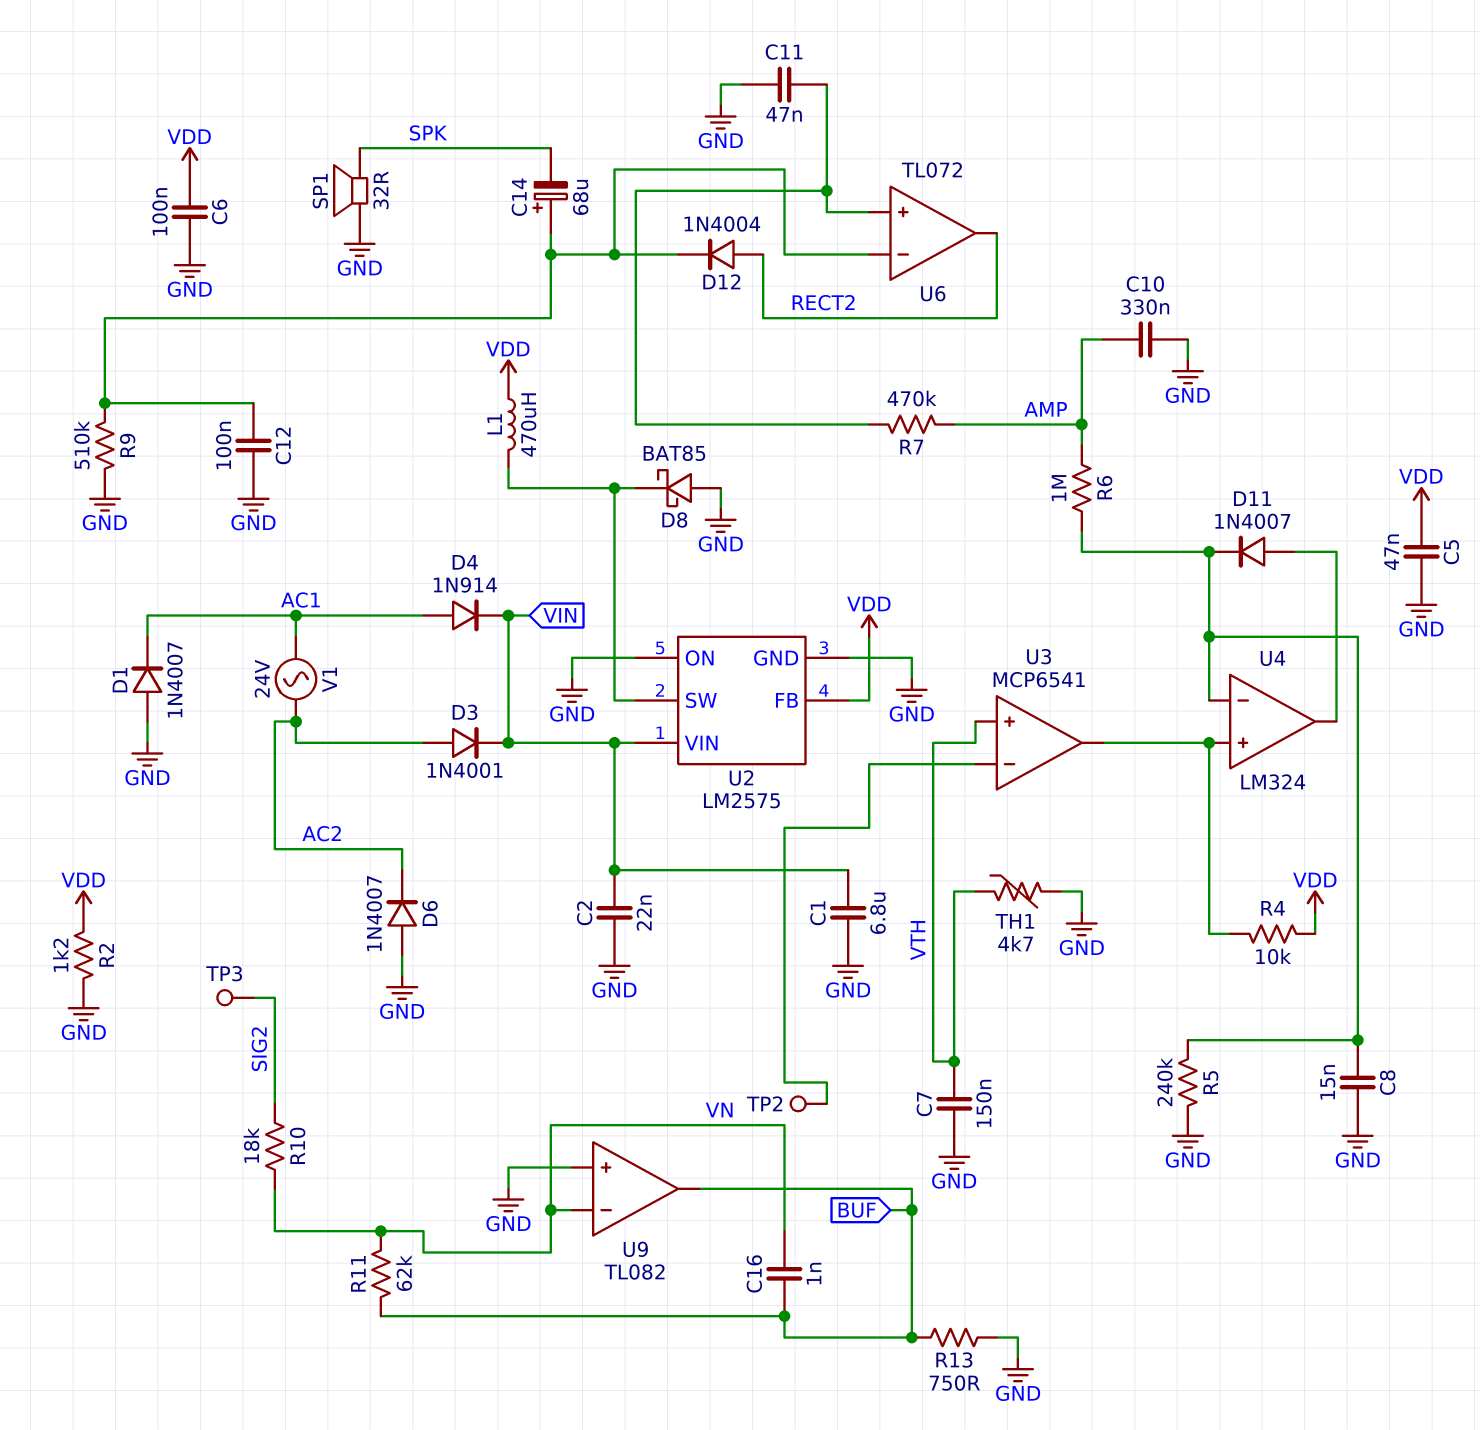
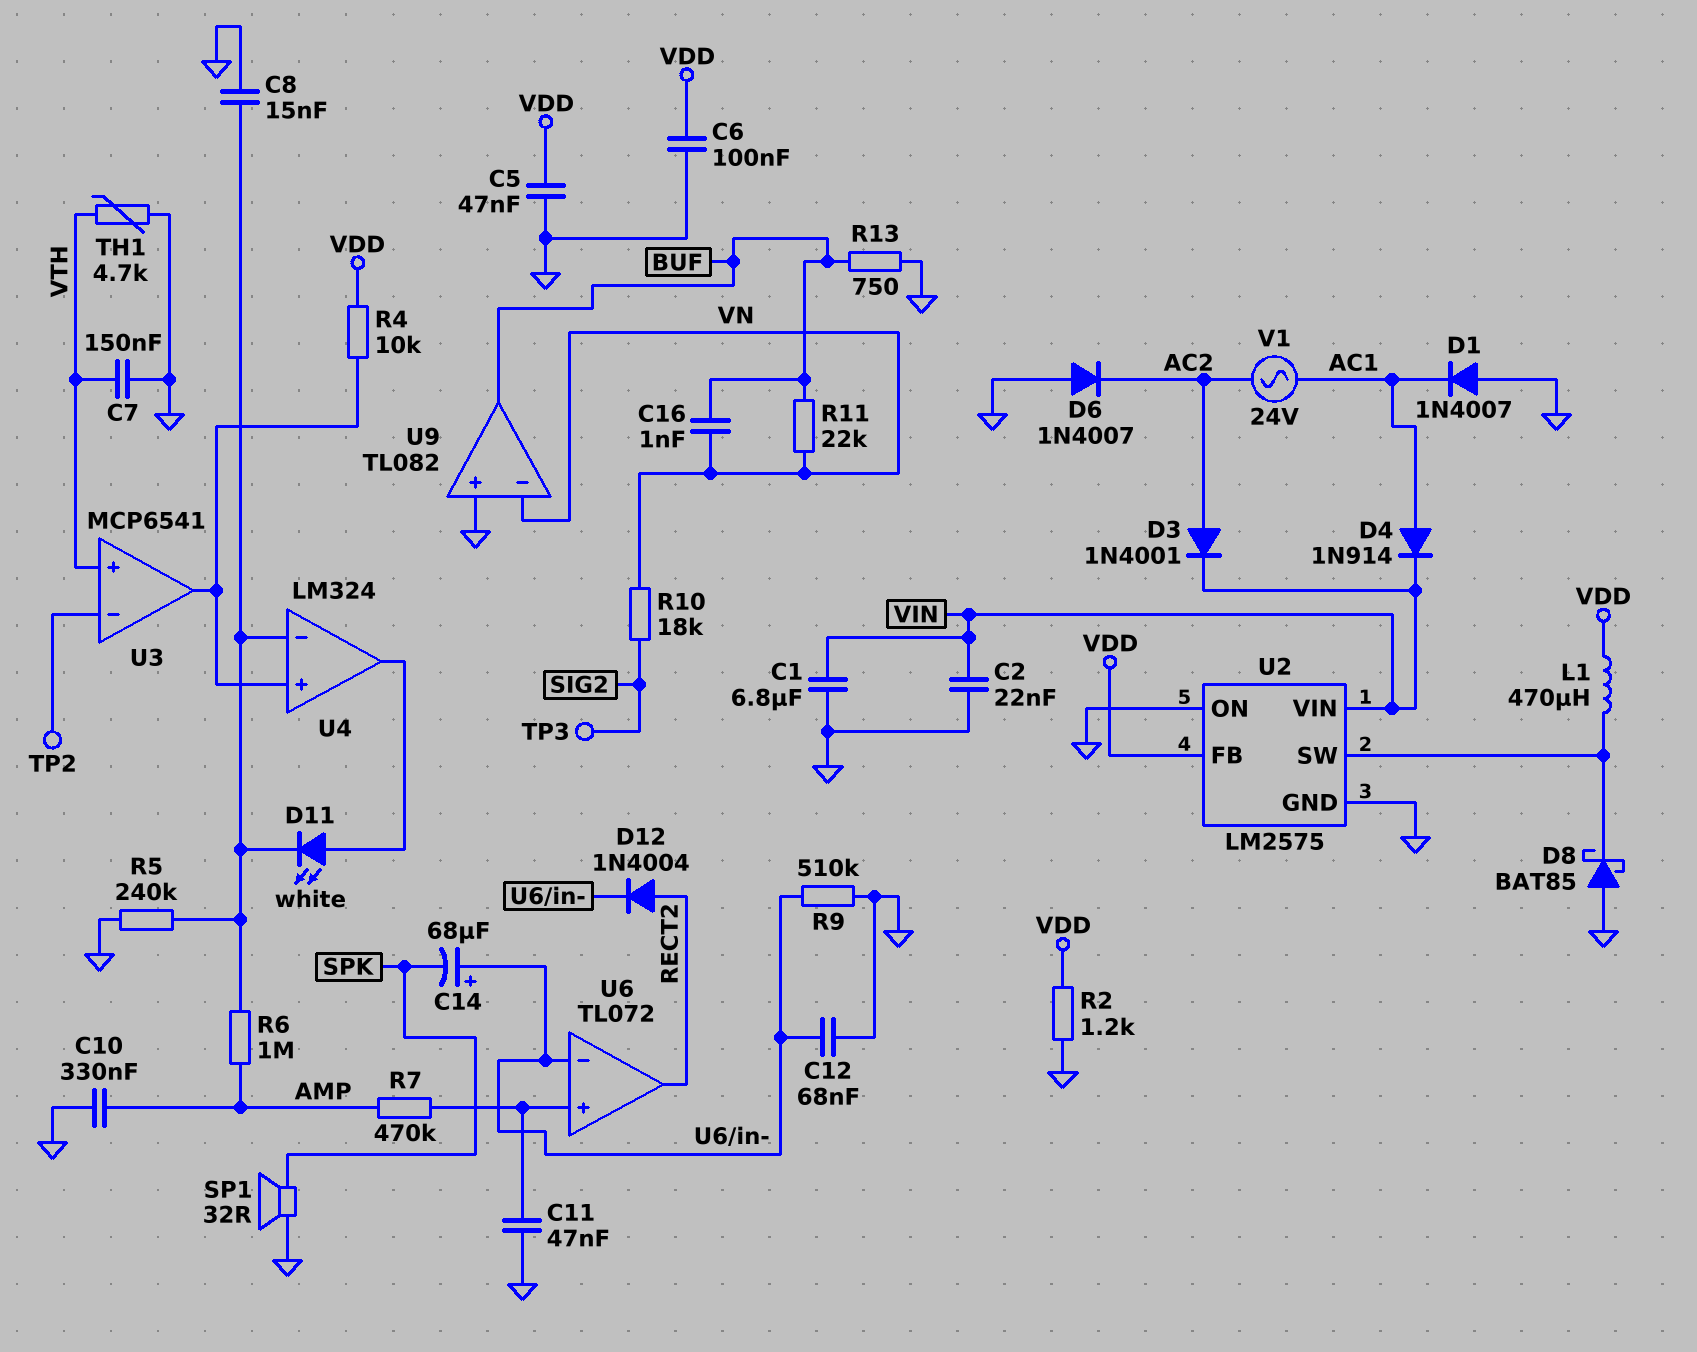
C12: 100nF (GND, U6/in-) -> 68nF (GND, U6/in-)
D11: diode 1N4007 (A U4/out, K U4/in-) -> LED white (A U4/out, K U4/in-)
R11: 62k (BUF, VN) -> 22k (BUF, VN)

